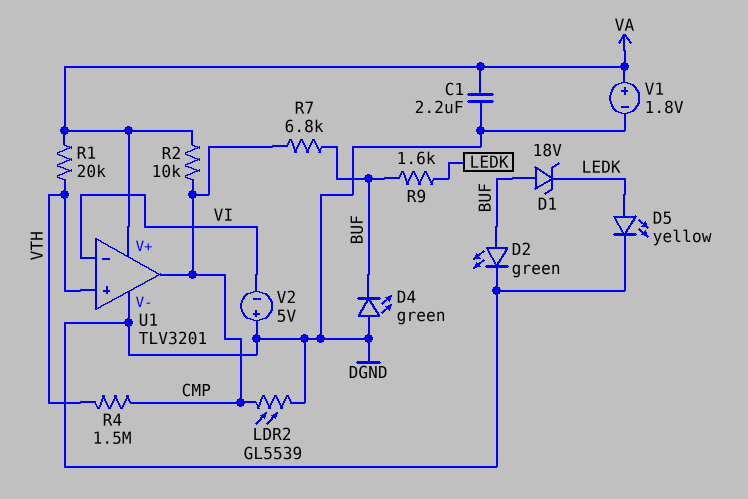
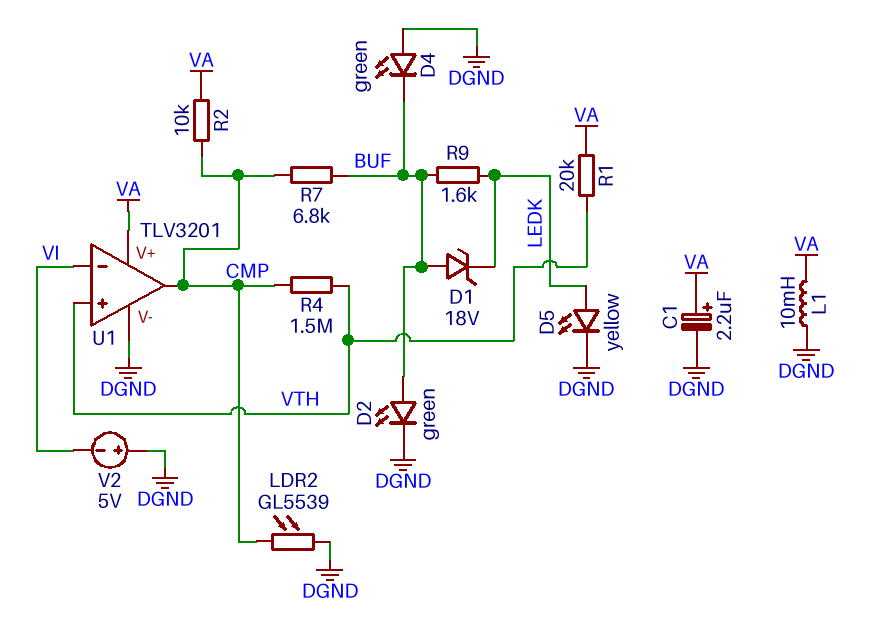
C1: 2.2uF (DGND, VA) -> 2.2uF (plus VA, minus DGND)
L1: none -> 10mH (DGND, VA)
V1: 1.8V (plus VA, minus DGND) -> none

